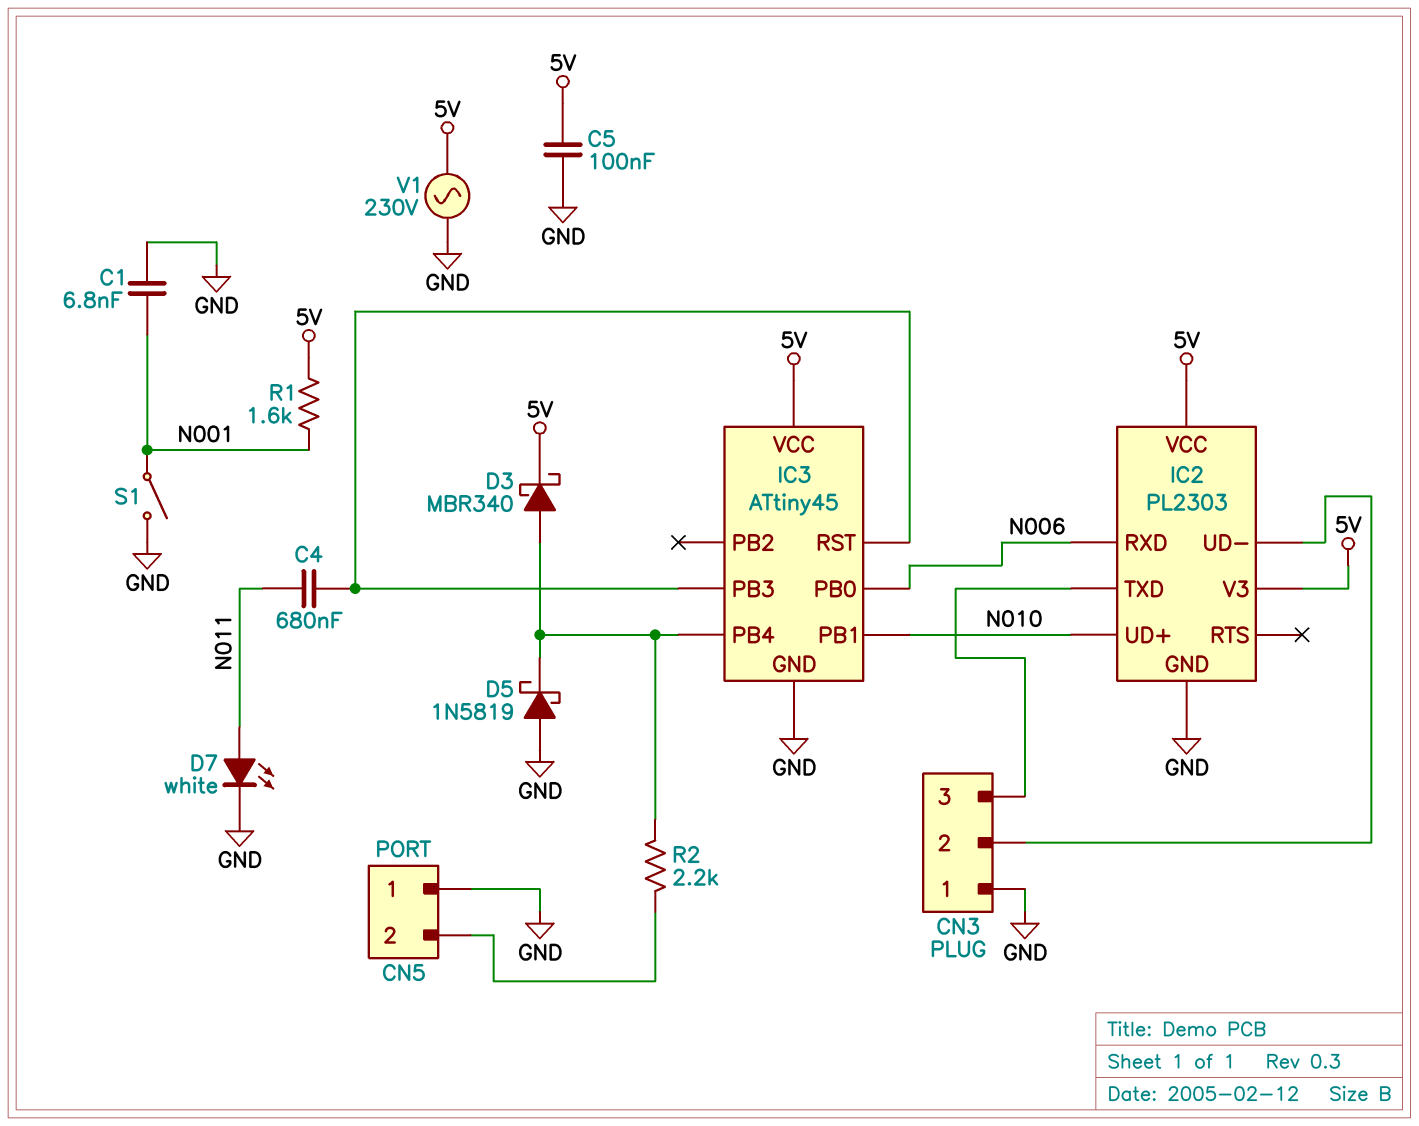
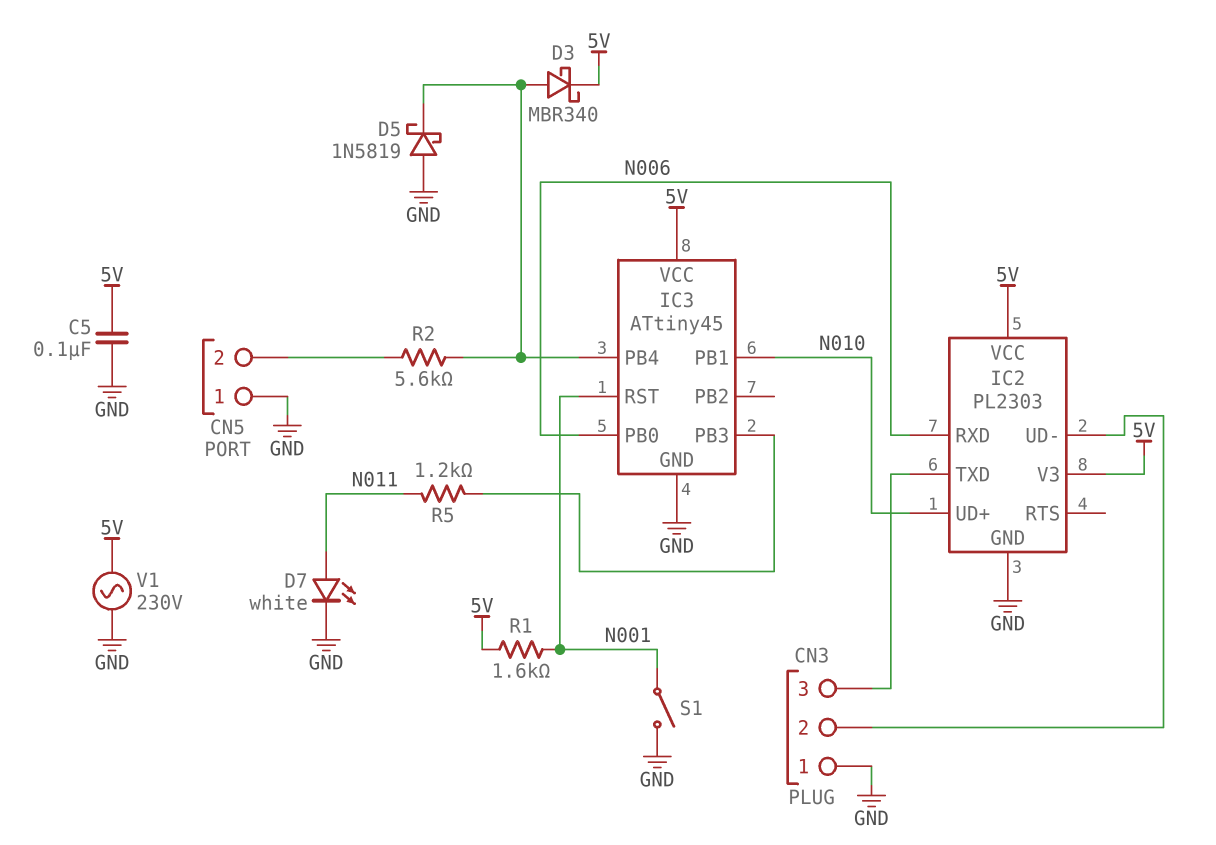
C1: 6.8nF (GND, N001) -> none
C4: 680nF (IC3/PB3, N011) -> none
IC3 pin RST: IC3/PB3 -> N001
R2: 2.2k (CN5/2, IC3/PB4) -> 5.6k (CN5/2, IC3/PB4)
R5: none -> 1.2k (IC3/PB3, N011)

